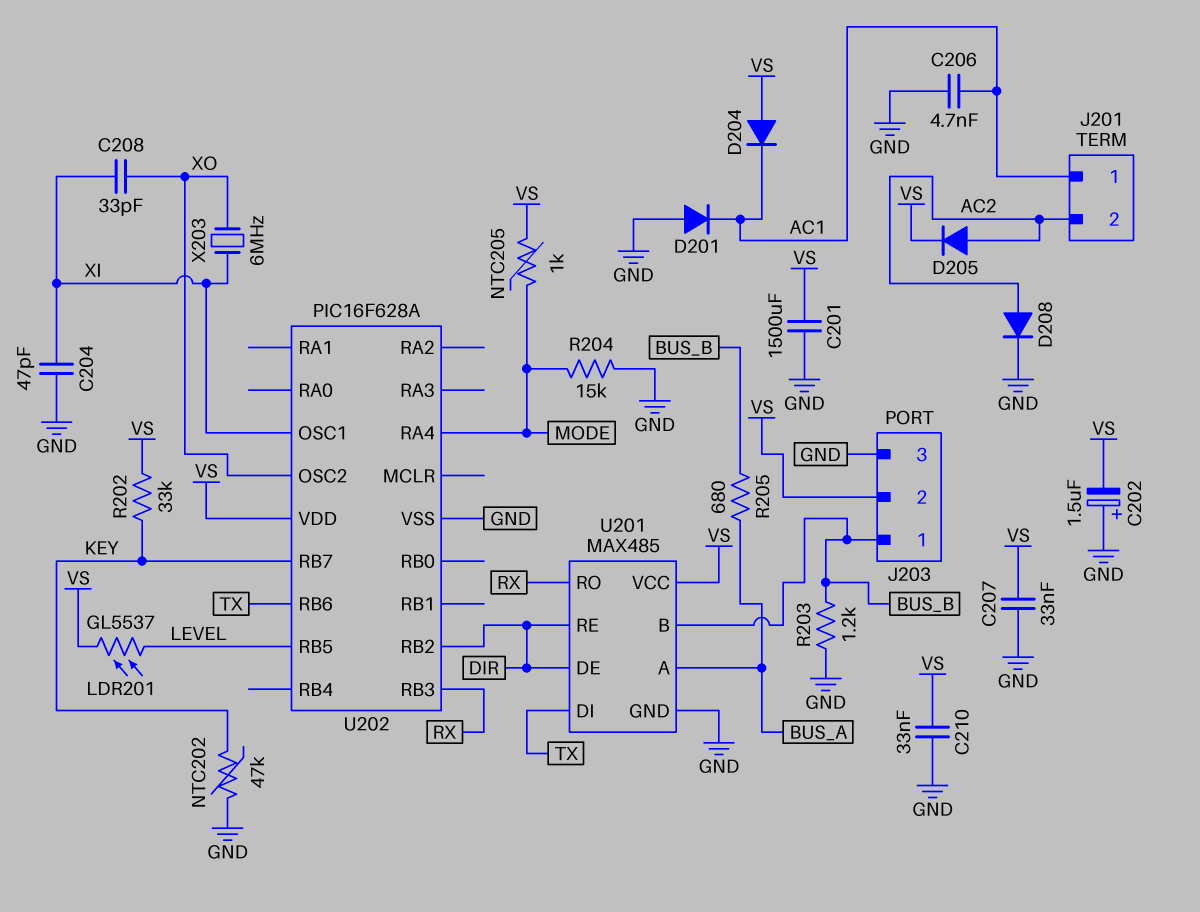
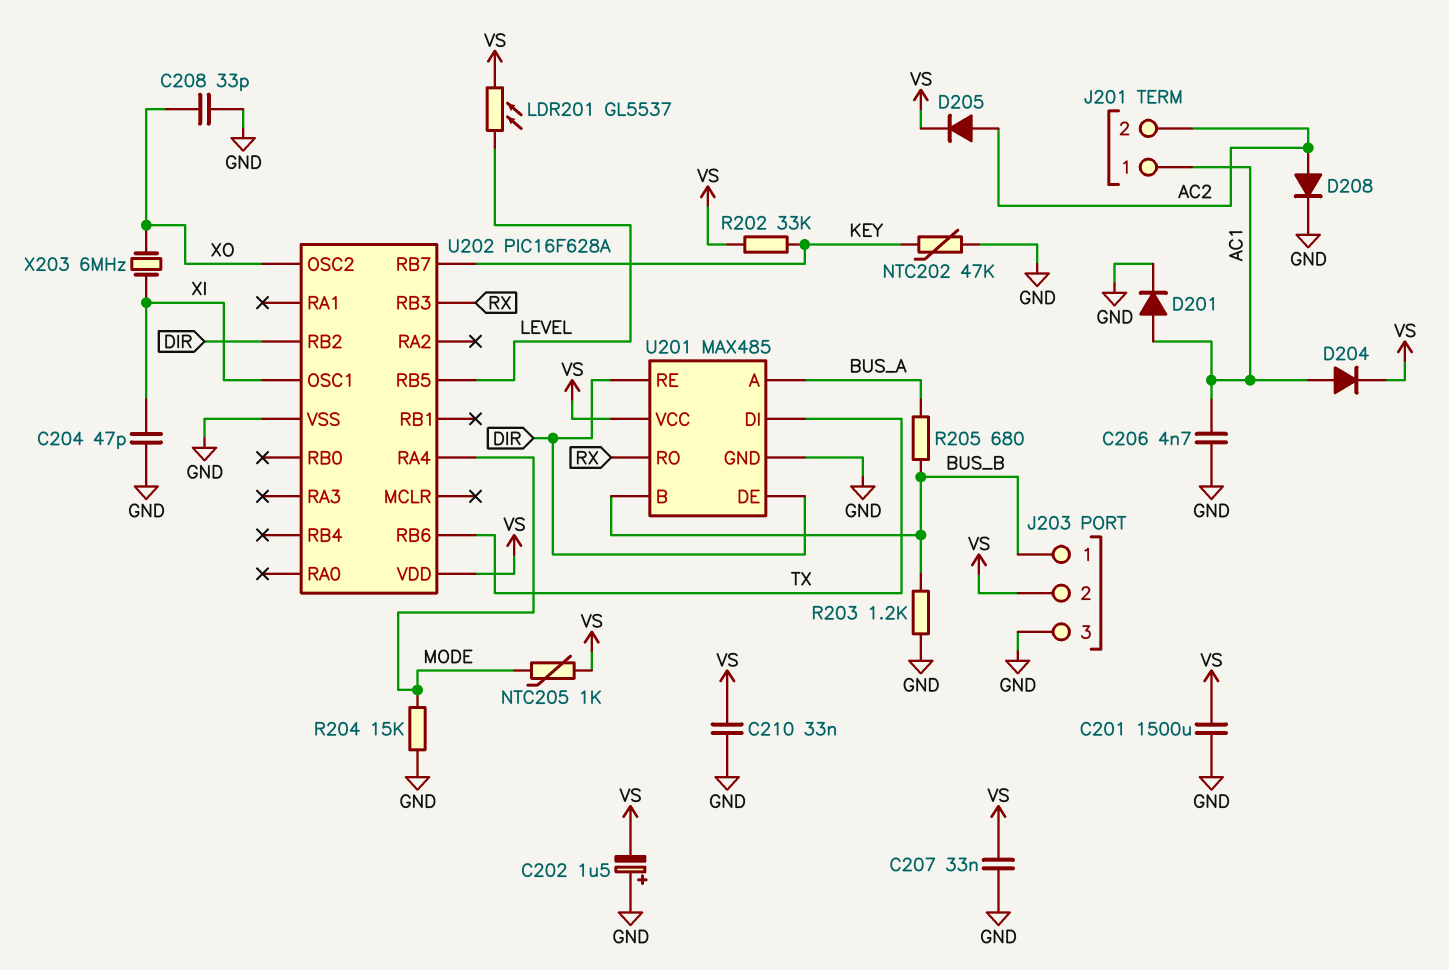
C208: 33pF (XI, XO) -> 33pF (GND, XO)
D201: diode (A GND, K AC1) -> diode (A AC1, K GND)
D204: diode (A VS, K AC1) -> diode (A AC1, K VS)

